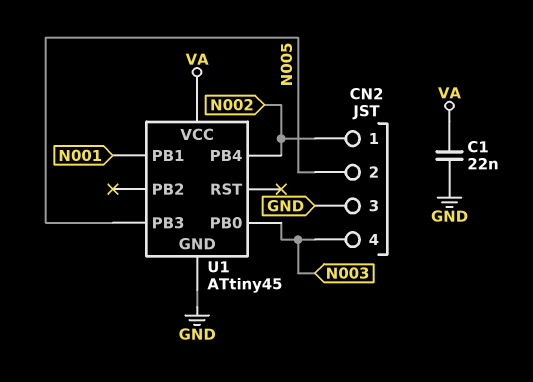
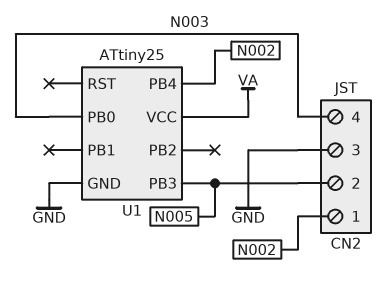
C1: 22nF (GND, VA) -> none
U1: ATtiny45 -> ATtiny25
U1 pin PB1: N001 -> none

